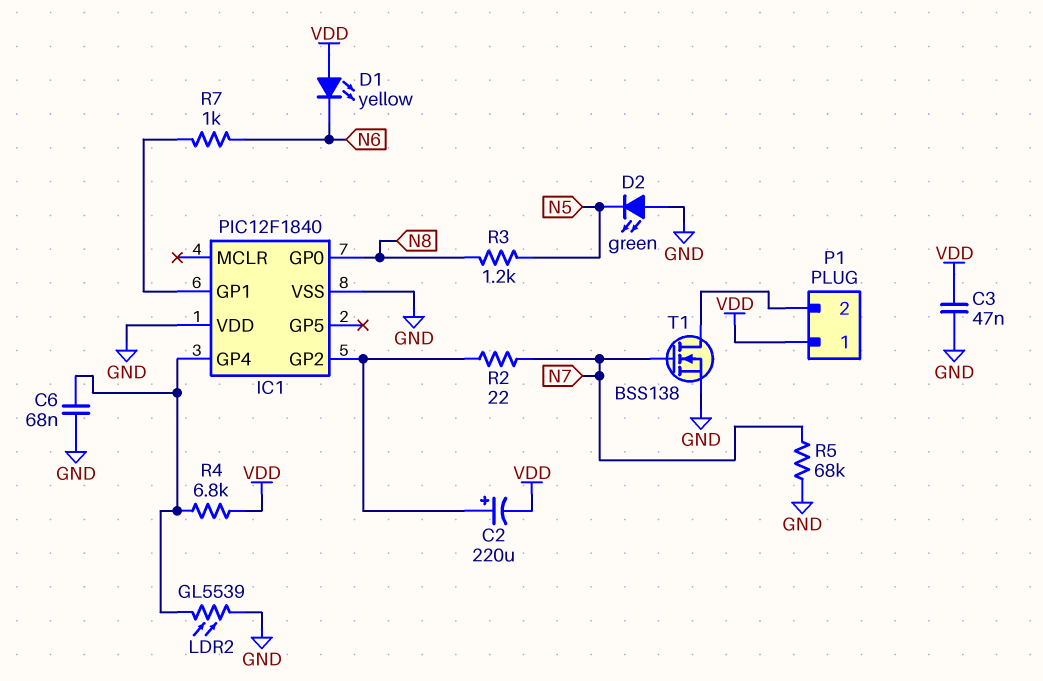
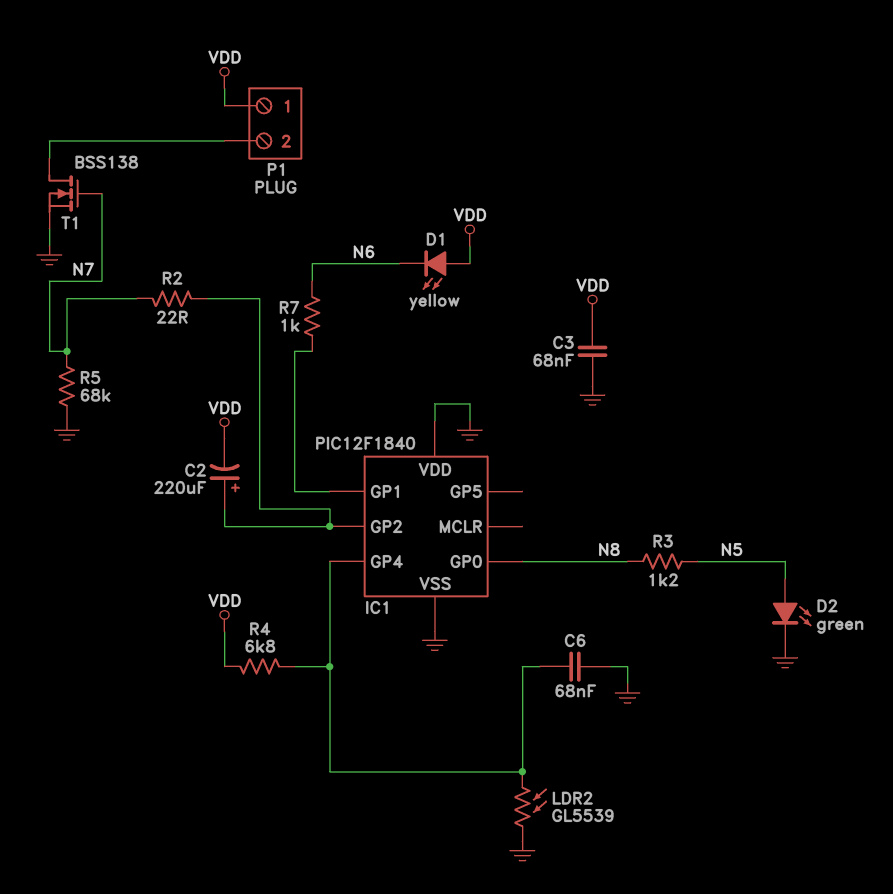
C3: 47nF (GND, VDD) -> 68nF (GND, VDD)
D2: LED green (A GND, K N5) -> LED green (A N5, K GND)

